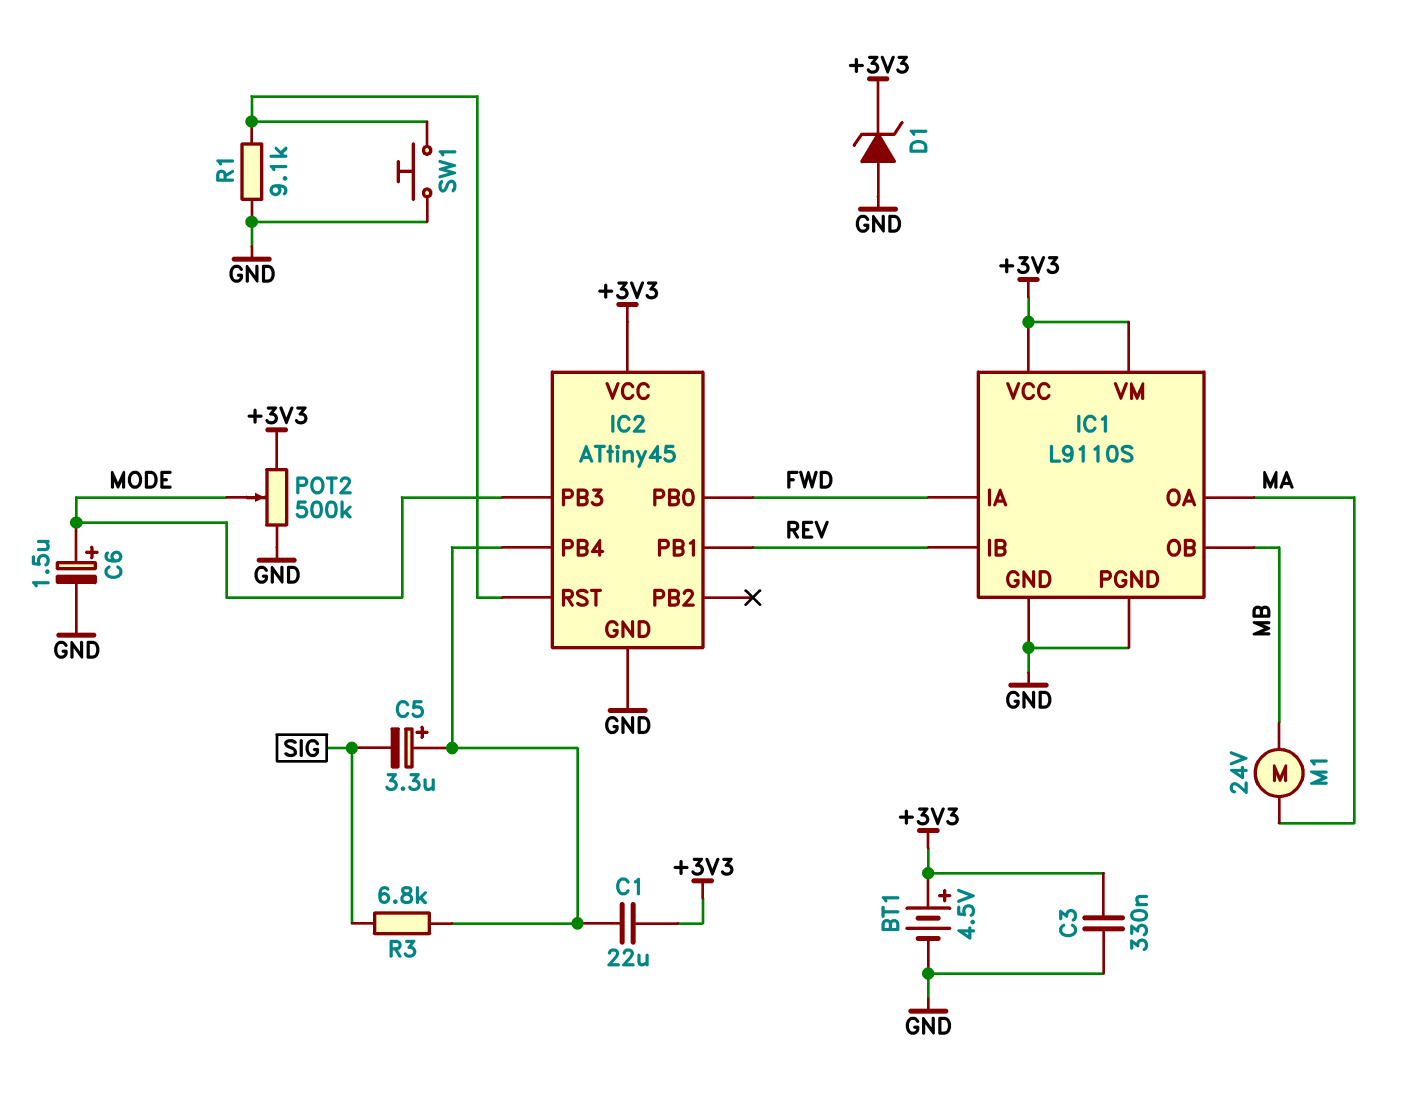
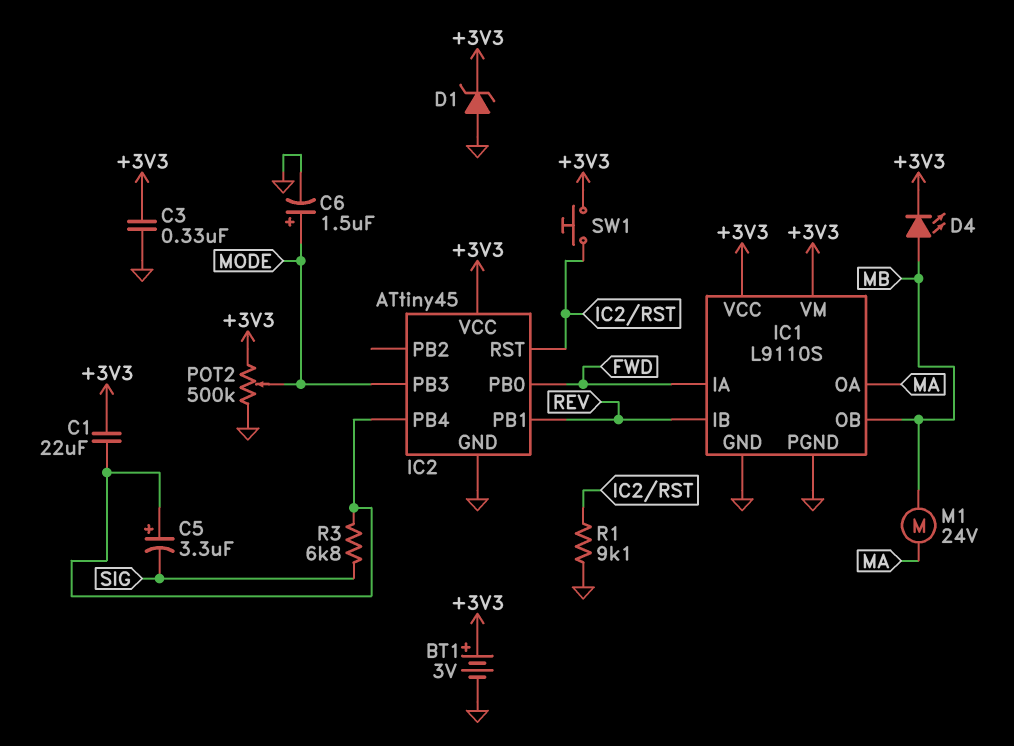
BT1: 4.5V (plus +3V3, minus GND) -> 3V (plus +3V3, minus GND)
D4: none -> LED (A MB, K +3V3)
SW1: button (GND, IC2/RST) -> button (+3V3, IC2/RST)

